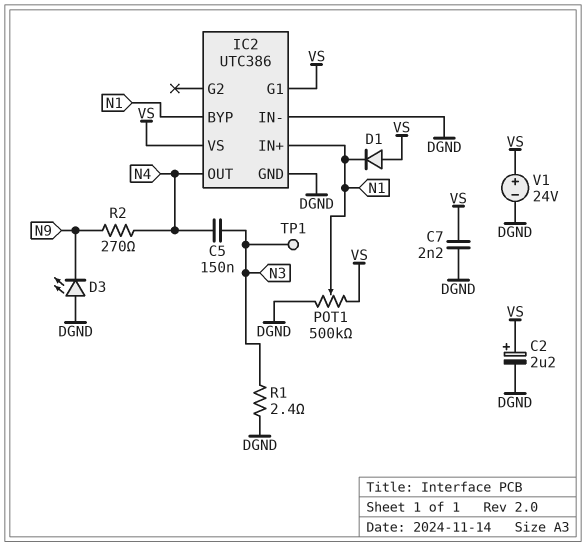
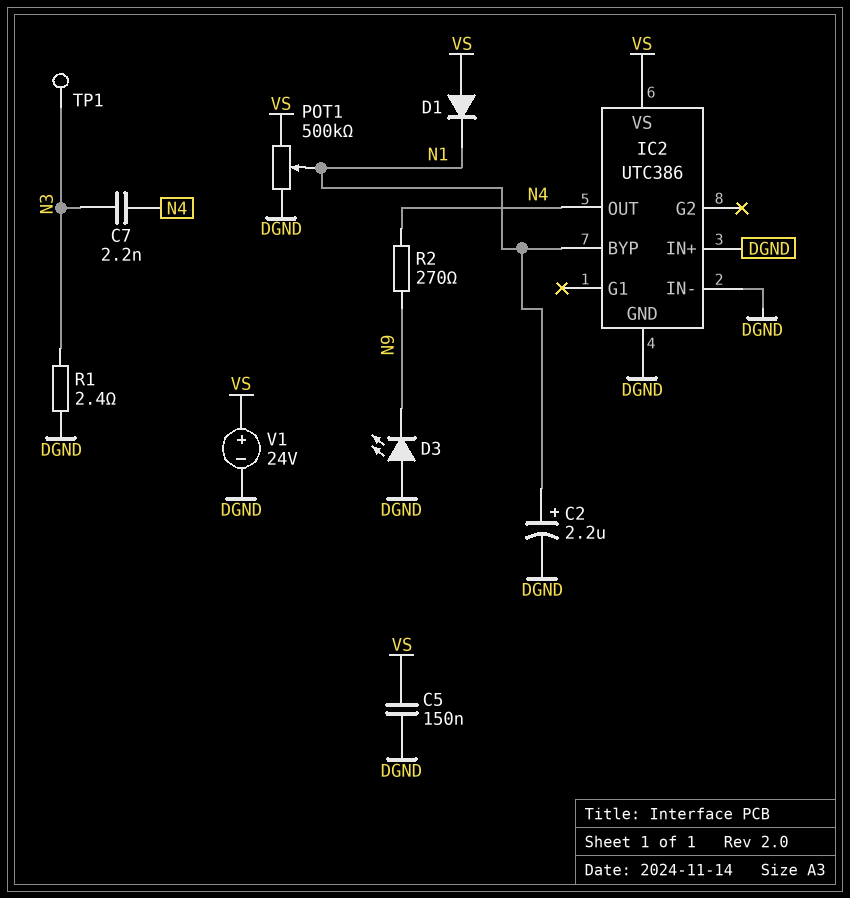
C2: 2.2uF (plus VS, minus DGND) -> 2.2uF (plus N1, minus DGND)
C5: 150nF (N3, N4) -> 150nF (DGND, VS)
C7: 2.2nF (DGND, VS) -> 2.2nF (N3, N4)
IC2 pin G1: VS -> none
IC2 pin IN+: N1 -> DGND

